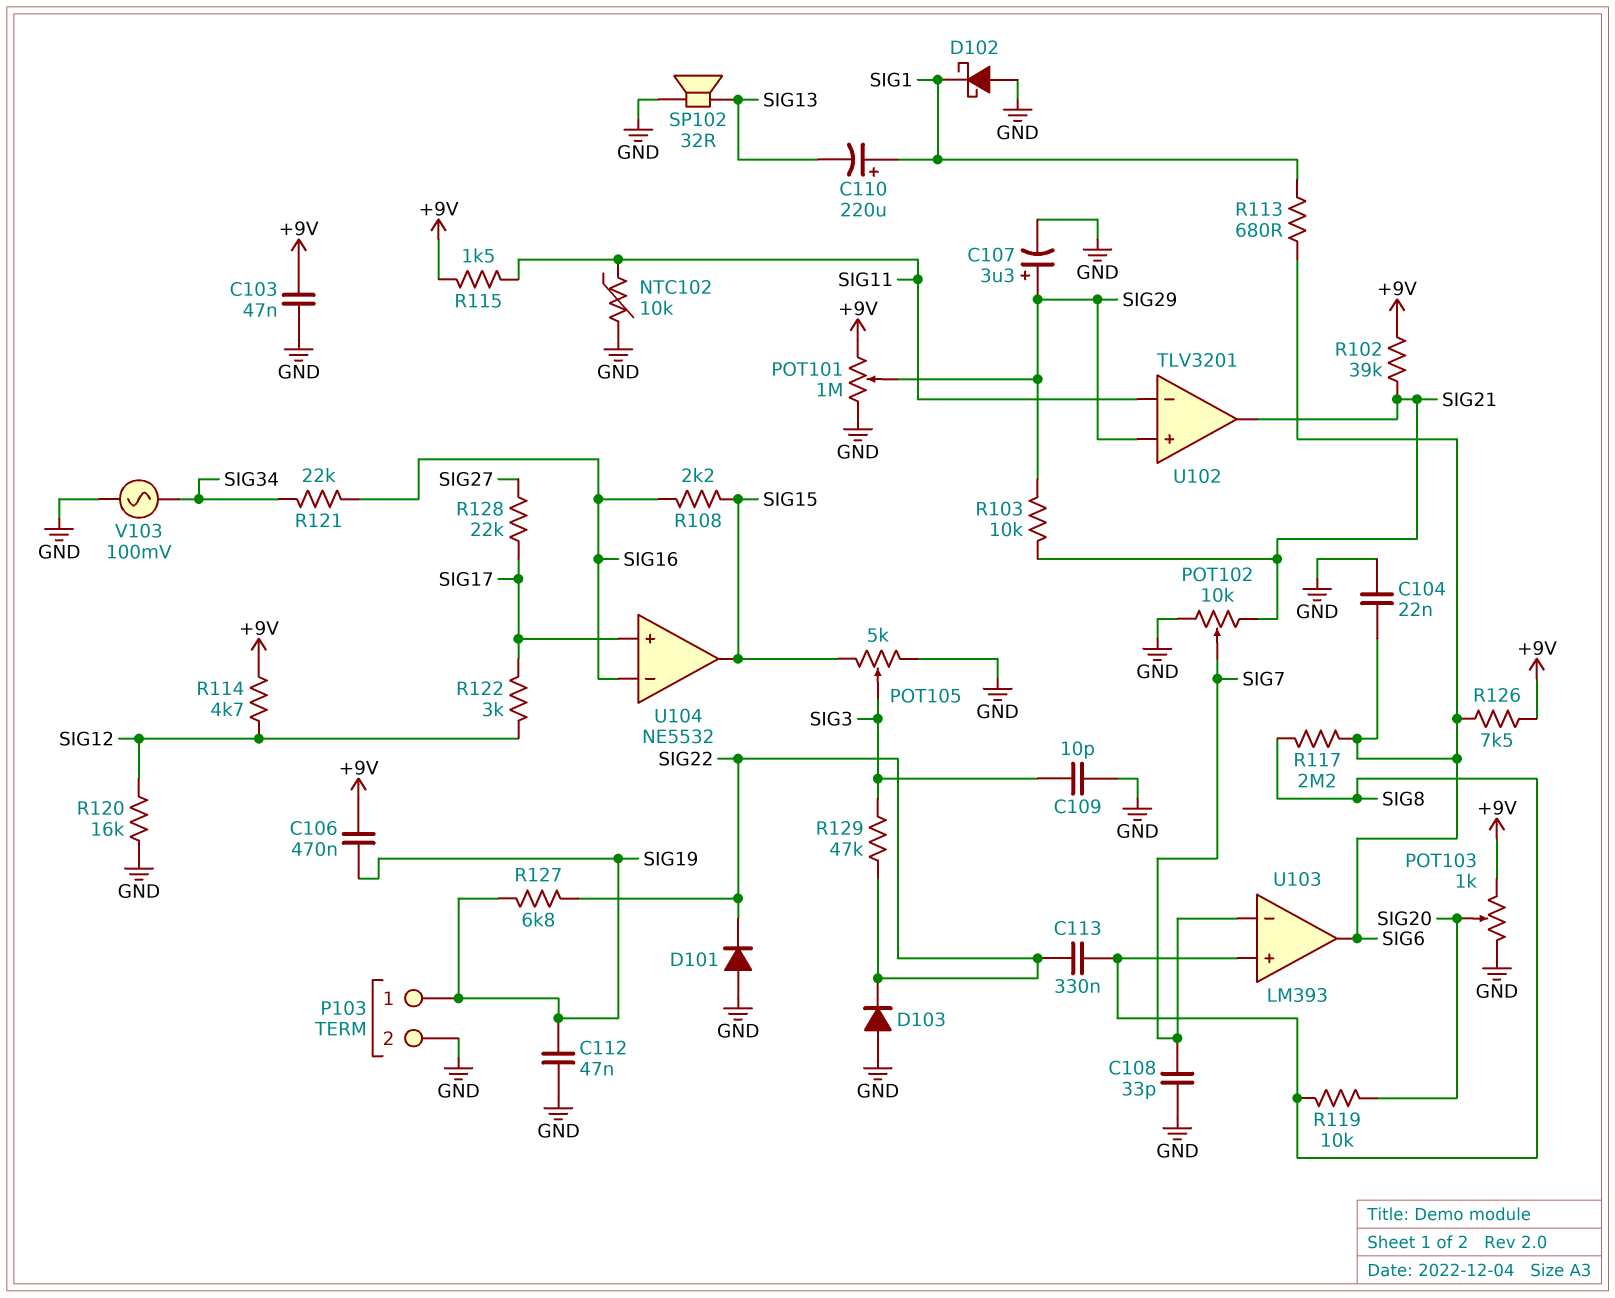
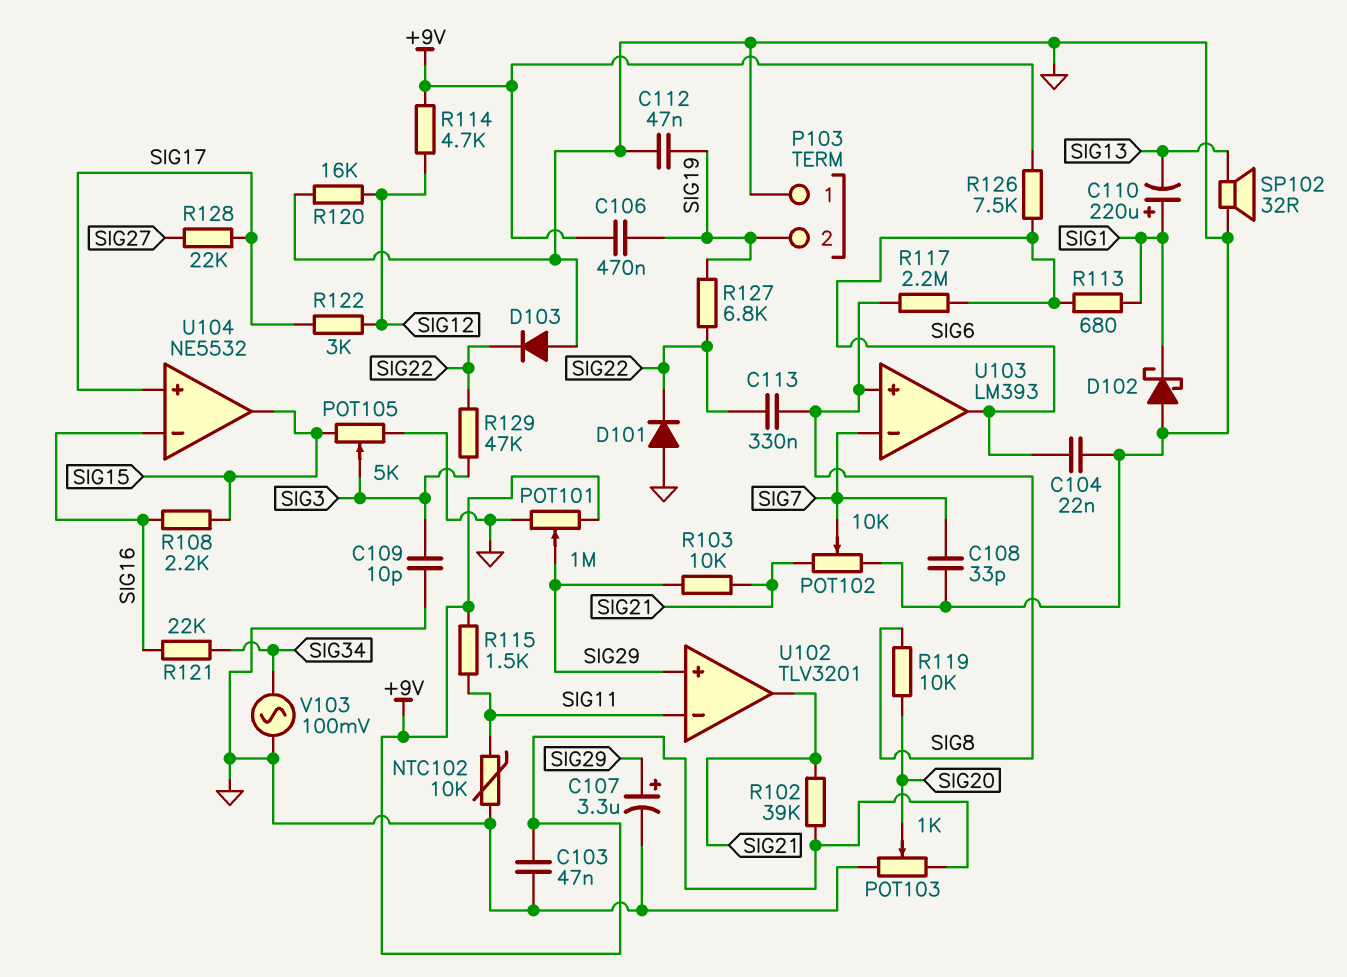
P103 pin 1: SIG19 -> GND
P103 pin 2: GND -> SIG19

